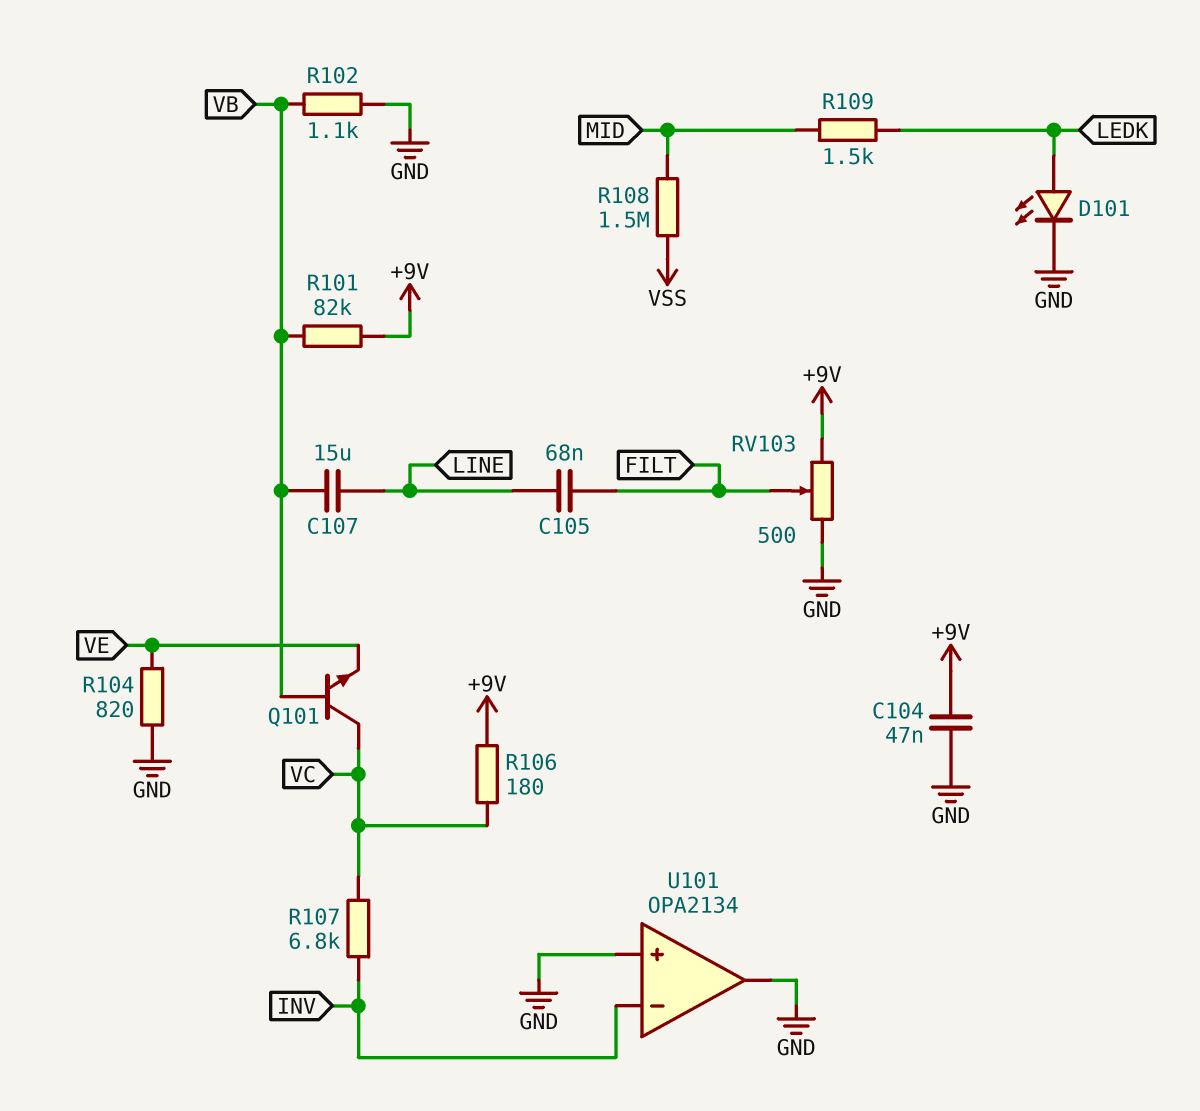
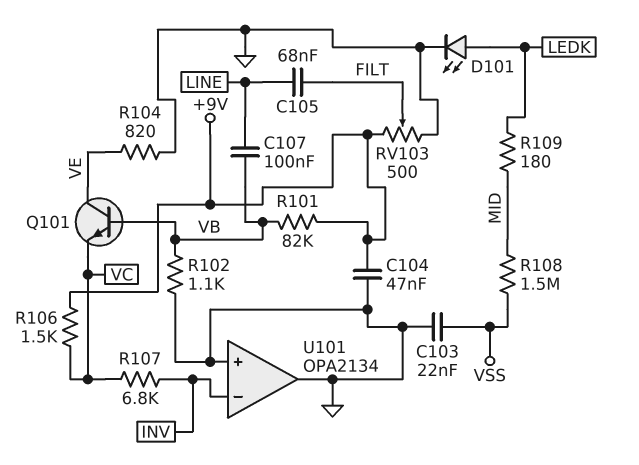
C103: none -> 22nF (GND, VSS)
C107: 15uF (LINE, VB) -> 100nF (LINE, VB)
Q101: NPN (B VB, C VC, E VE) -> NPN (B VB, C VE, E VC)
R106: 180 (+9V, VC) -> 1.5k (+9V, VC)
R109: 1.5k (LEDK, MID) -> 180 (LEDK, MID)

